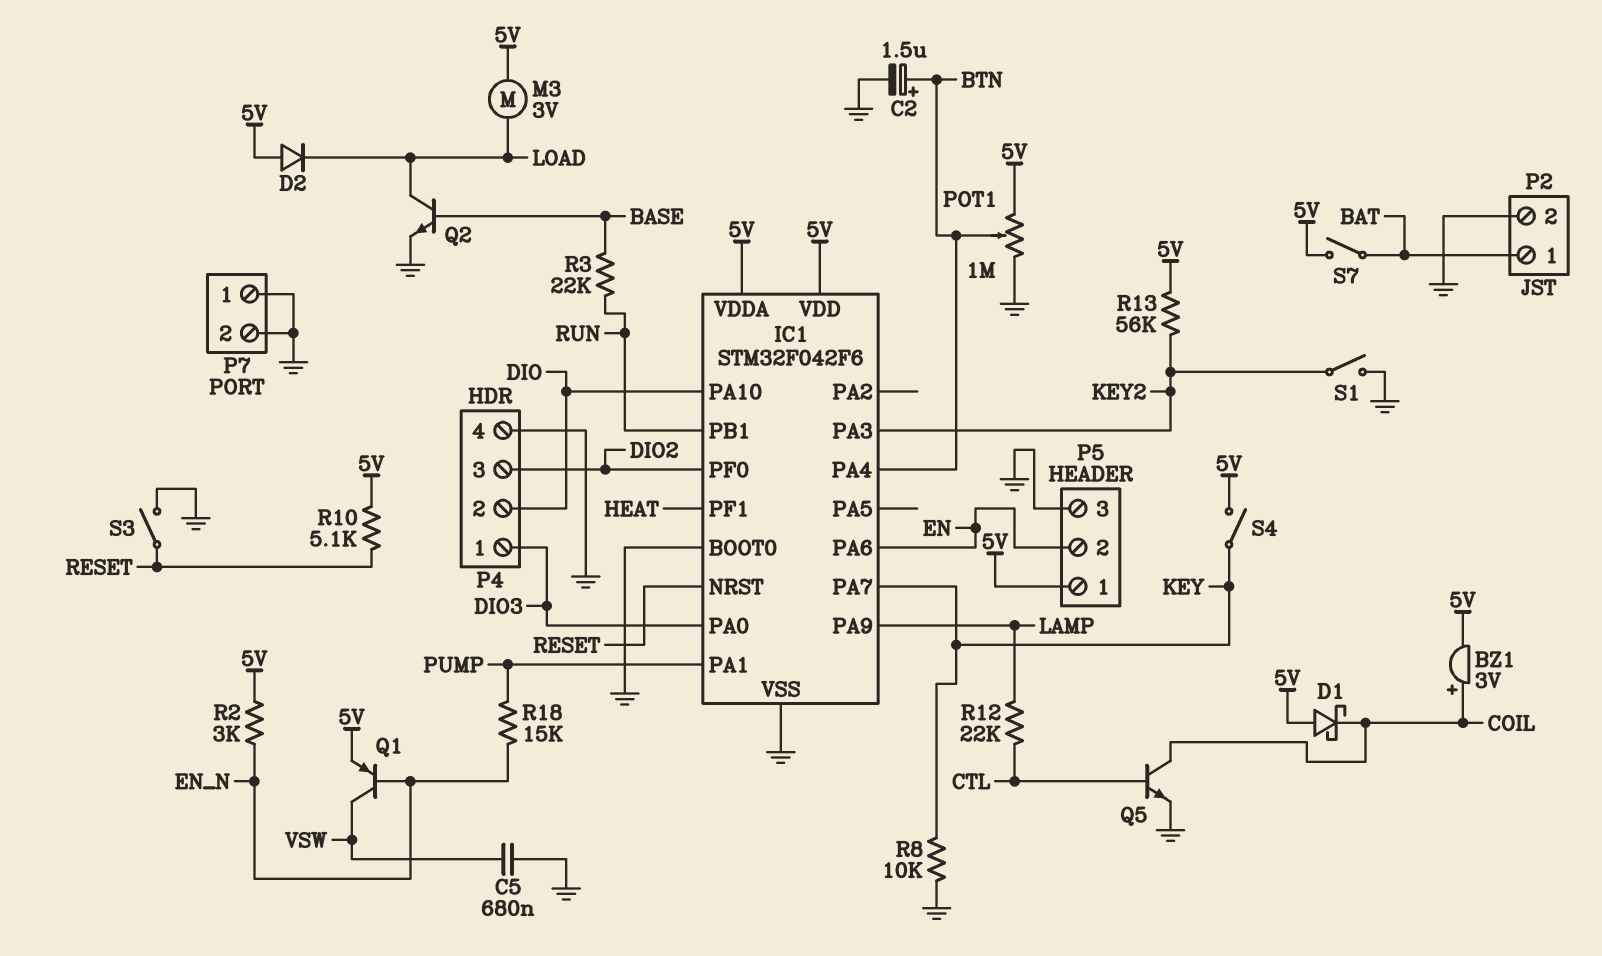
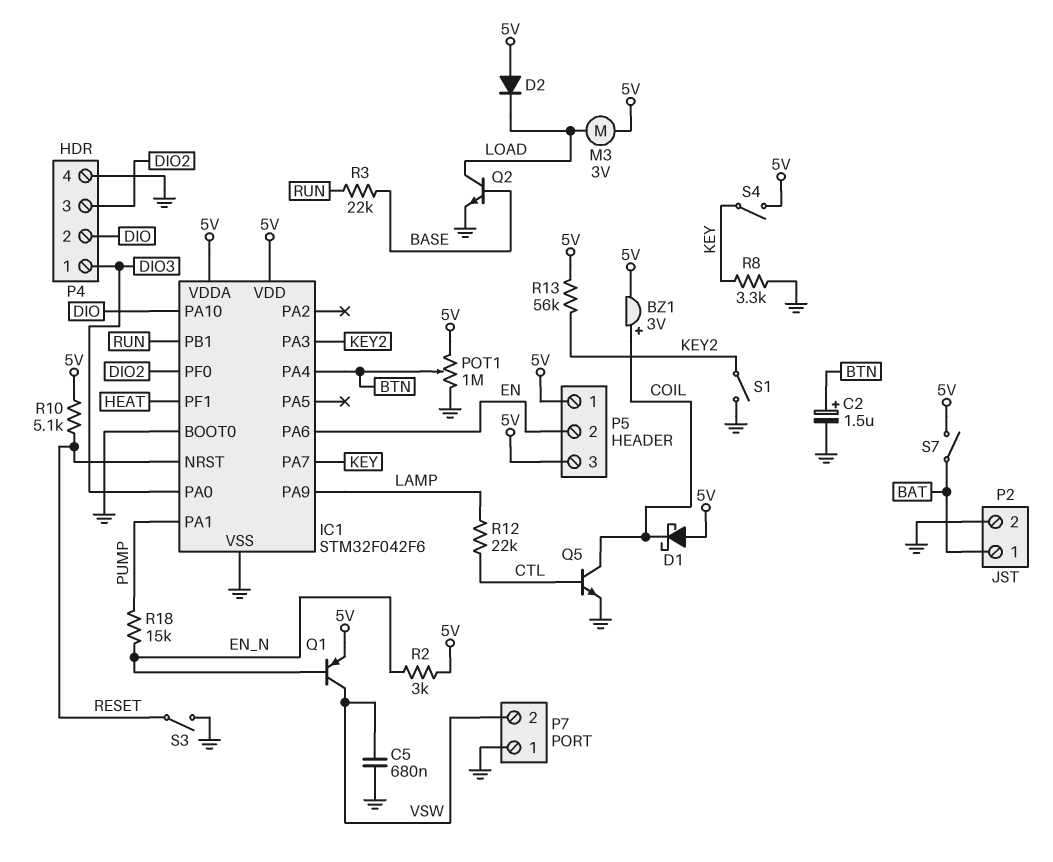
P5 pin 3: GND -> 5V
P7 pin 2: GND -> VSW
R8: 10k (GND, KEY) -> 3.3k (GND, KEY)

